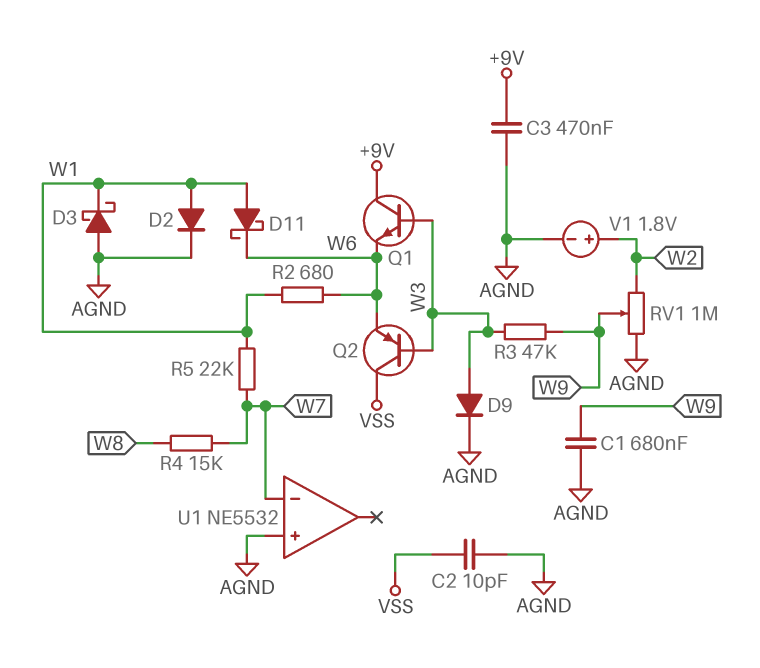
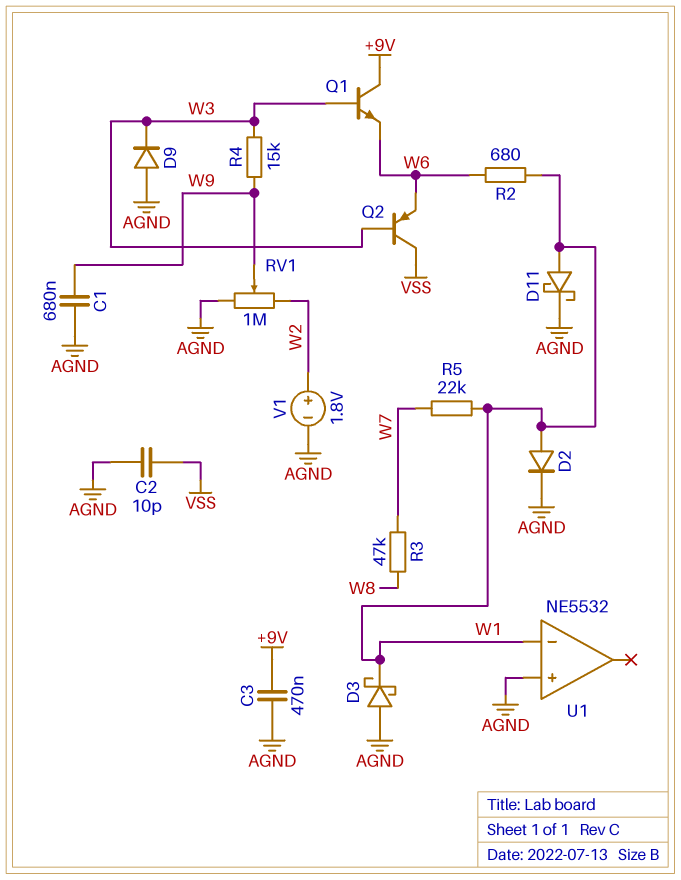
D9: diode (A W3, K AGND) -> diode (A AGND, K W3)
D11: schottky (A W1, K W6) -> schottky (A W1, K AGND)
R3: 47k (W3, W9) -> 47k (W7, W8)
R4: 15k (W7, W8) -> 15k (W3, W9)
U1 pin in-: W7 -> W1

